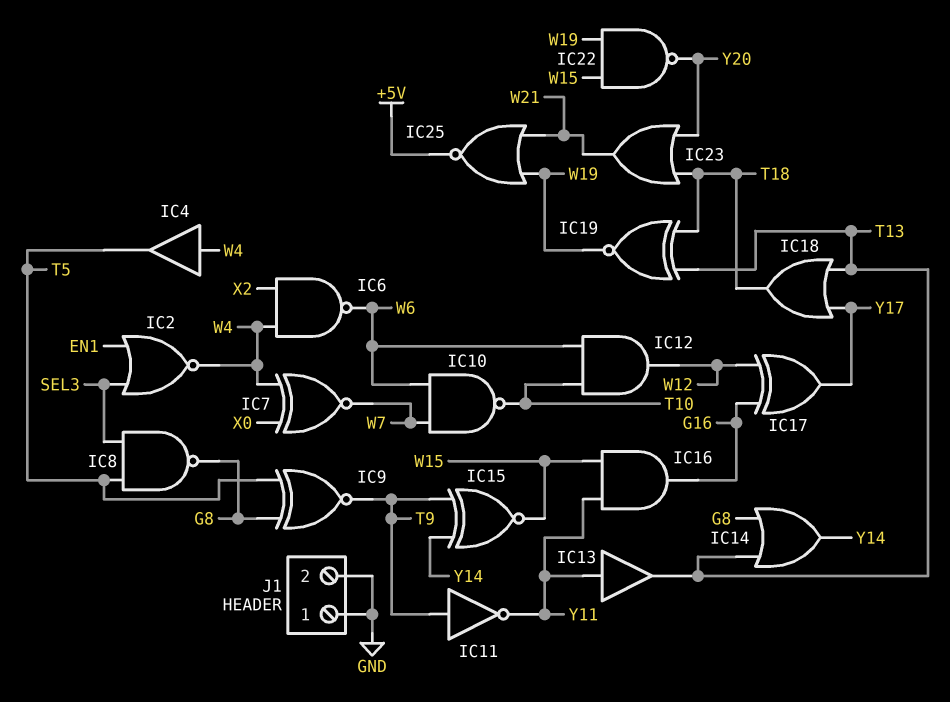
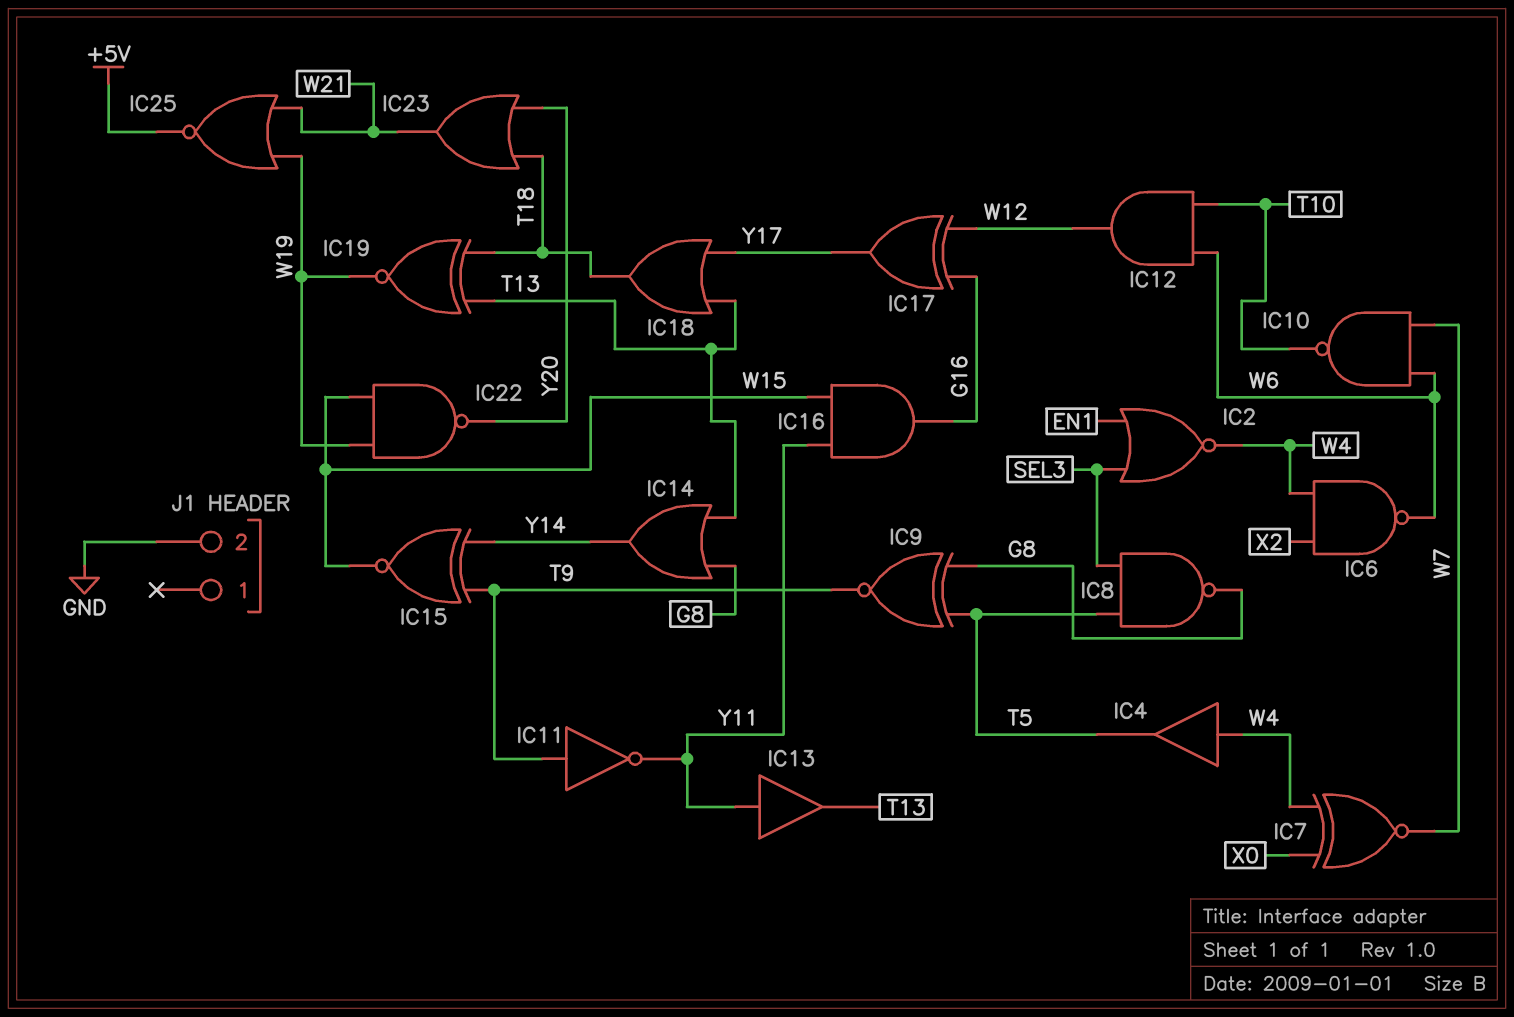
J1 pin 1: GND -> none

